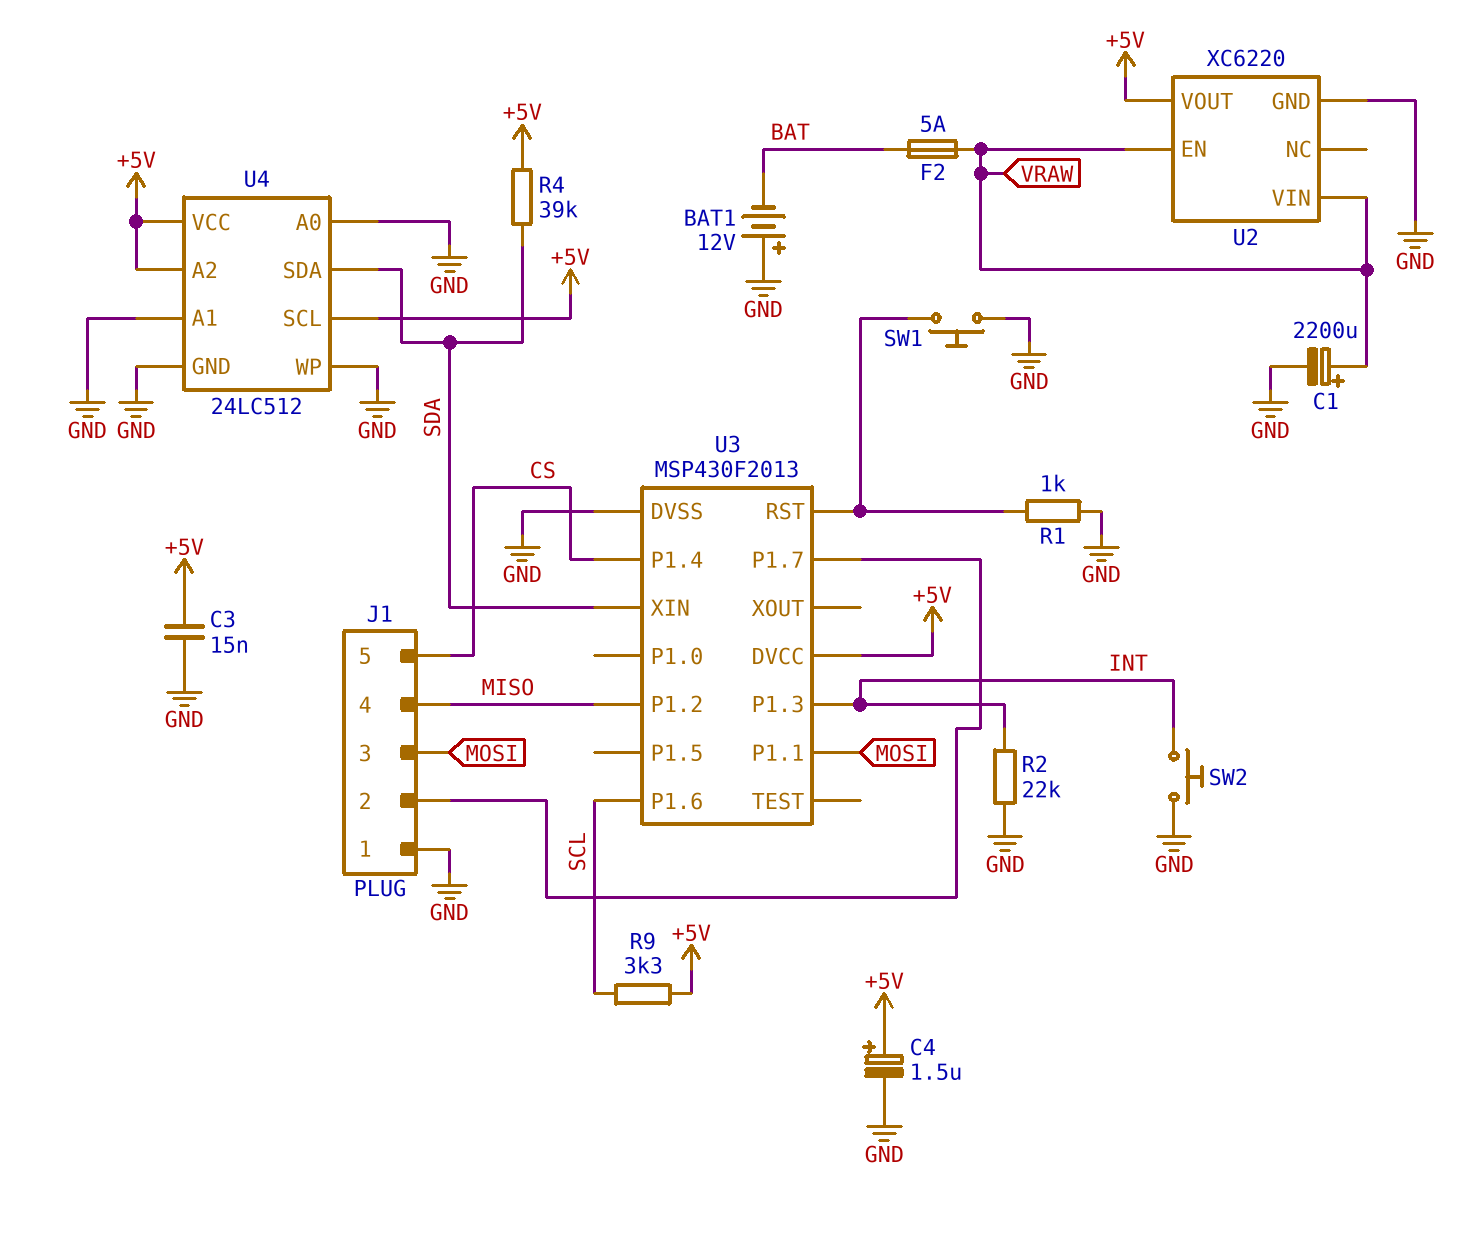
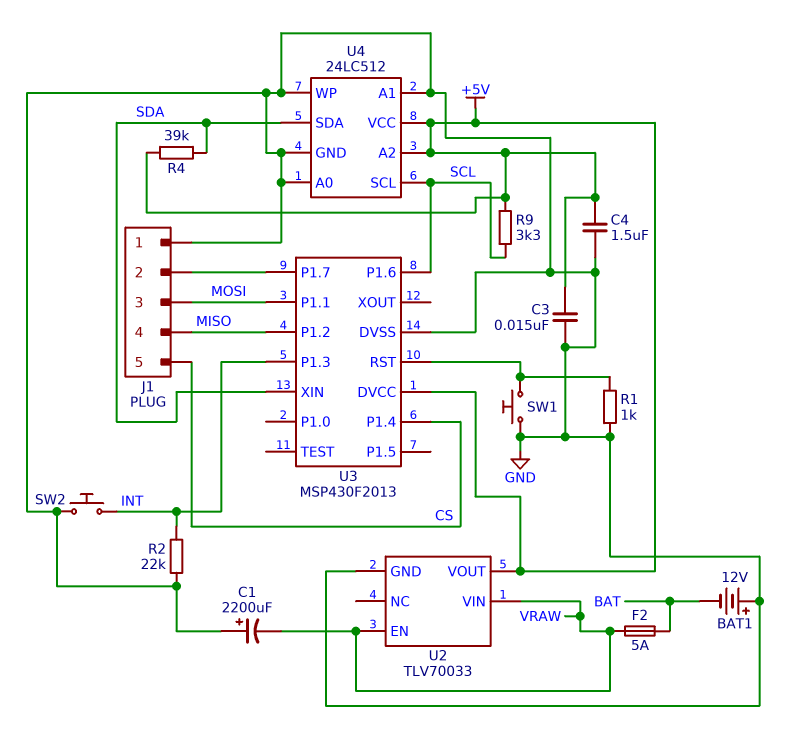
C1: 2200uF (plus VRAW, minus GND) -> 2200uF (plus GND, minus VRAW)
C4: 1.5uF (plus +5V, minus GND) -> 1.5uF (+5V, GND)
U2: XC6220 -> TLV70033
U4 pin SCL: +5V -> SCL

